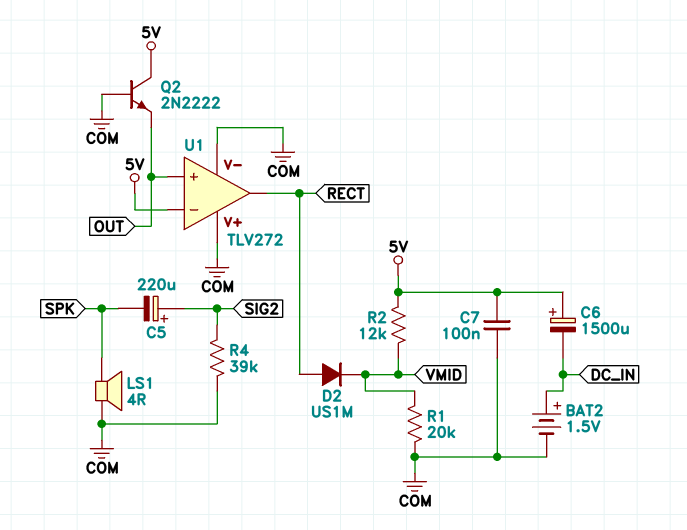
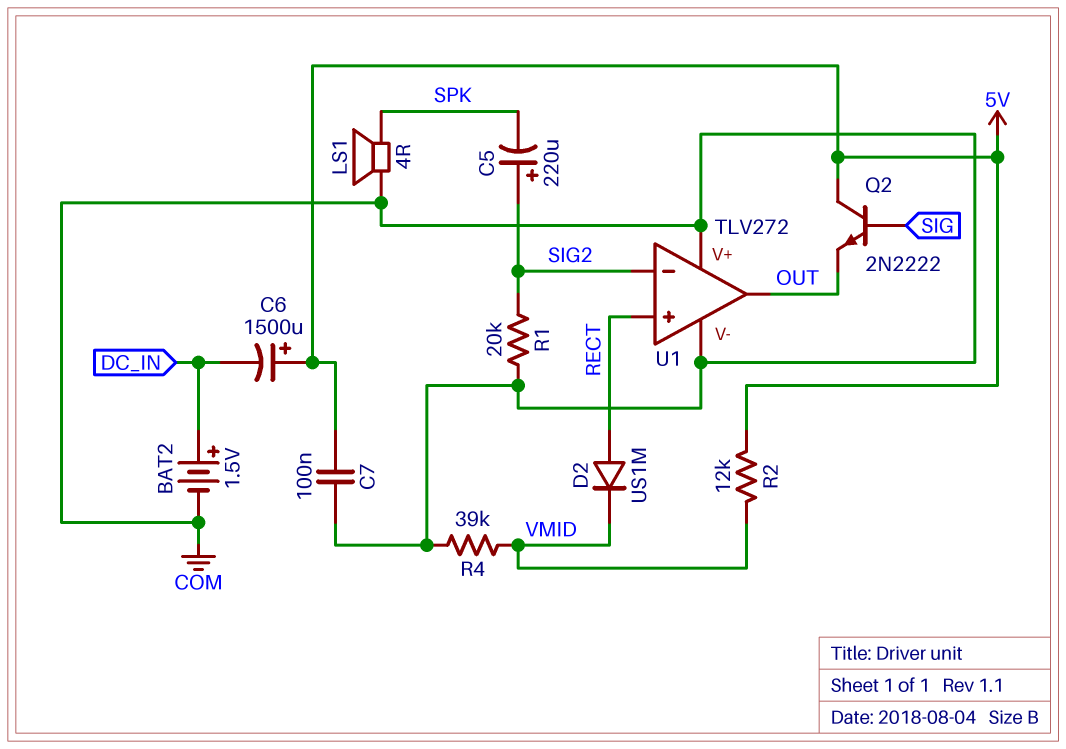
Q2: NPN 2N2222 (B COM, C 5V, E OUT) -> NPN 2N2222 (B SIG, C 5V, E OUT)
R1: 20k (COM, VMID) -> 20k (COM, SIG2)
R4: 39k (COM, SIG2) -> 39k (COM, VMID)
U1 pin in+: OUT -> RECT
U1 pin in-: 5V -> SIG2
U1 pin out: RECT -> OUT

